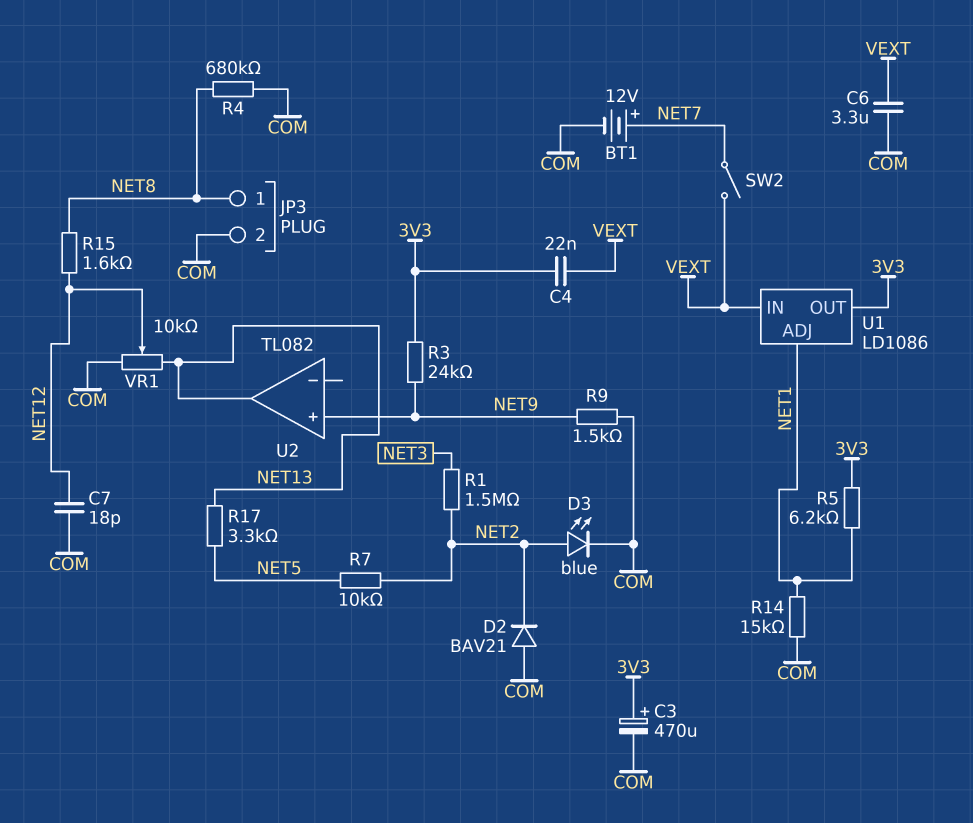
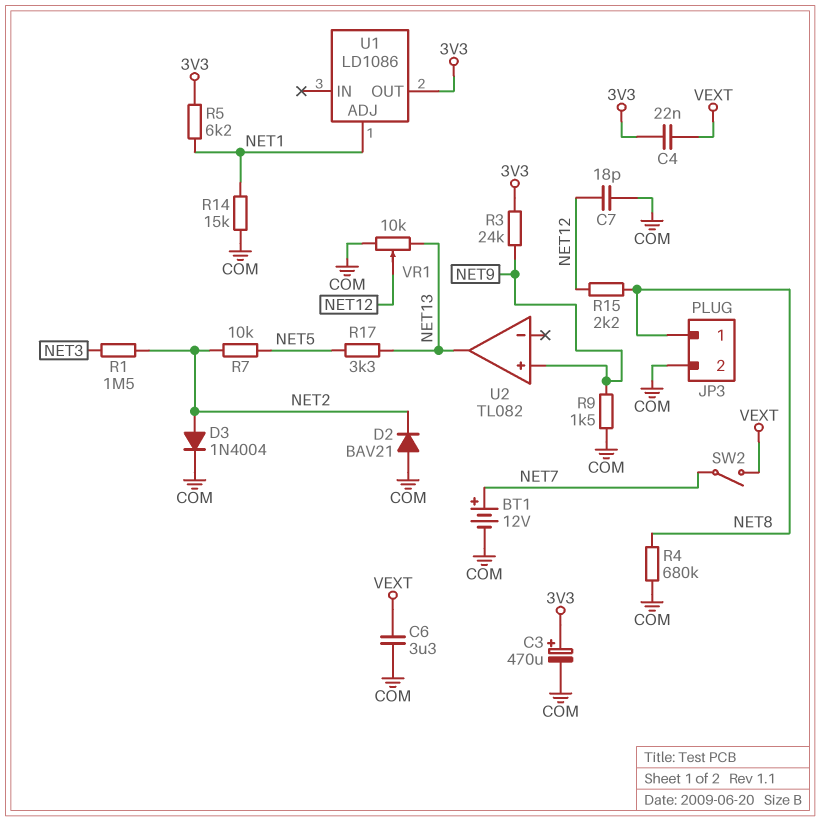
D3: LED blue (A NET2, K COM) -> diode 1N4004 (A NET2, K COM)
R15: 1.6k (NET8, NET12) -> 2.2k (NET8, NET12)
U1 pin IN: VEXT -> none

